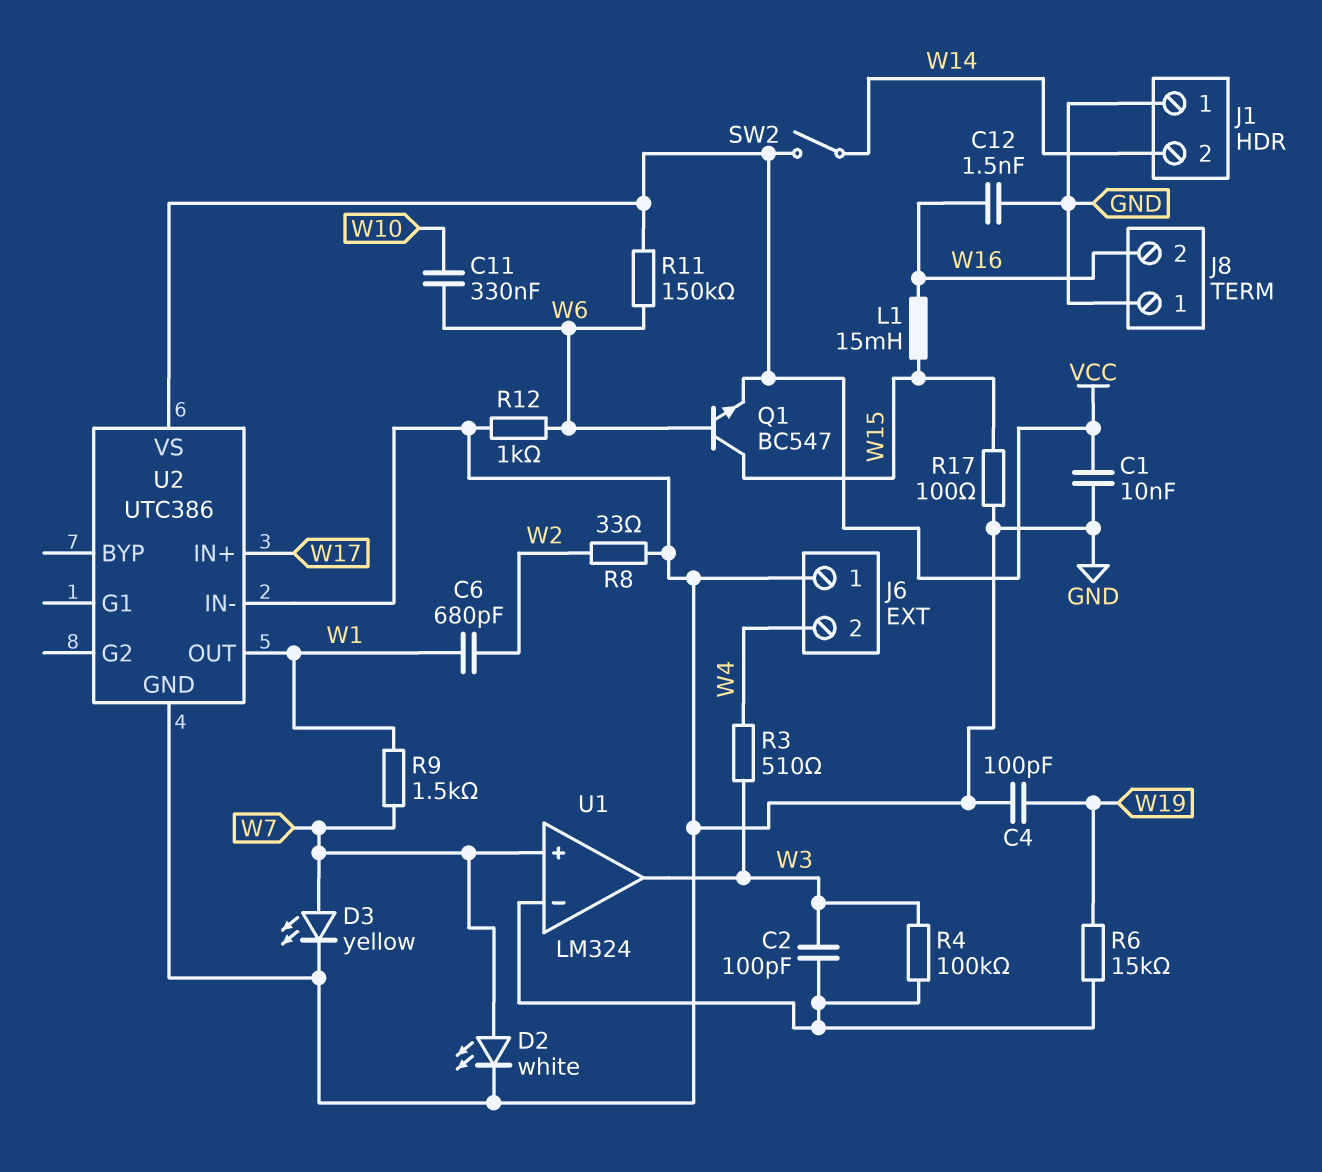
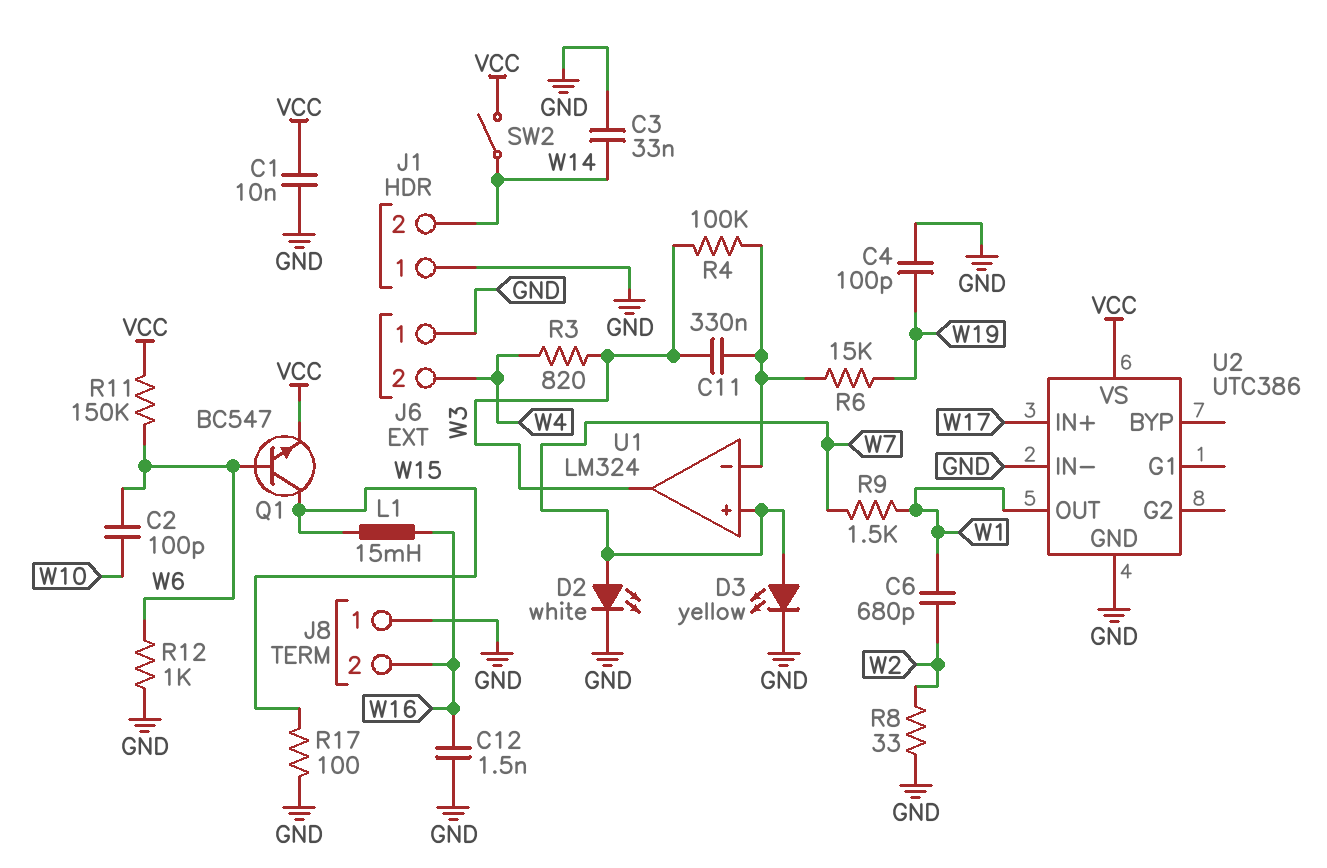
C2: 100pF (U1/in-, W3) -> 100pF (W6, W10)
C3: none -> 33nF (GND, W14)
C11: 330nF (W6, W10) -> 330nF (U1/in-, W3)
R3: 510 (W3, W4) -> 820 (W3, W4)

